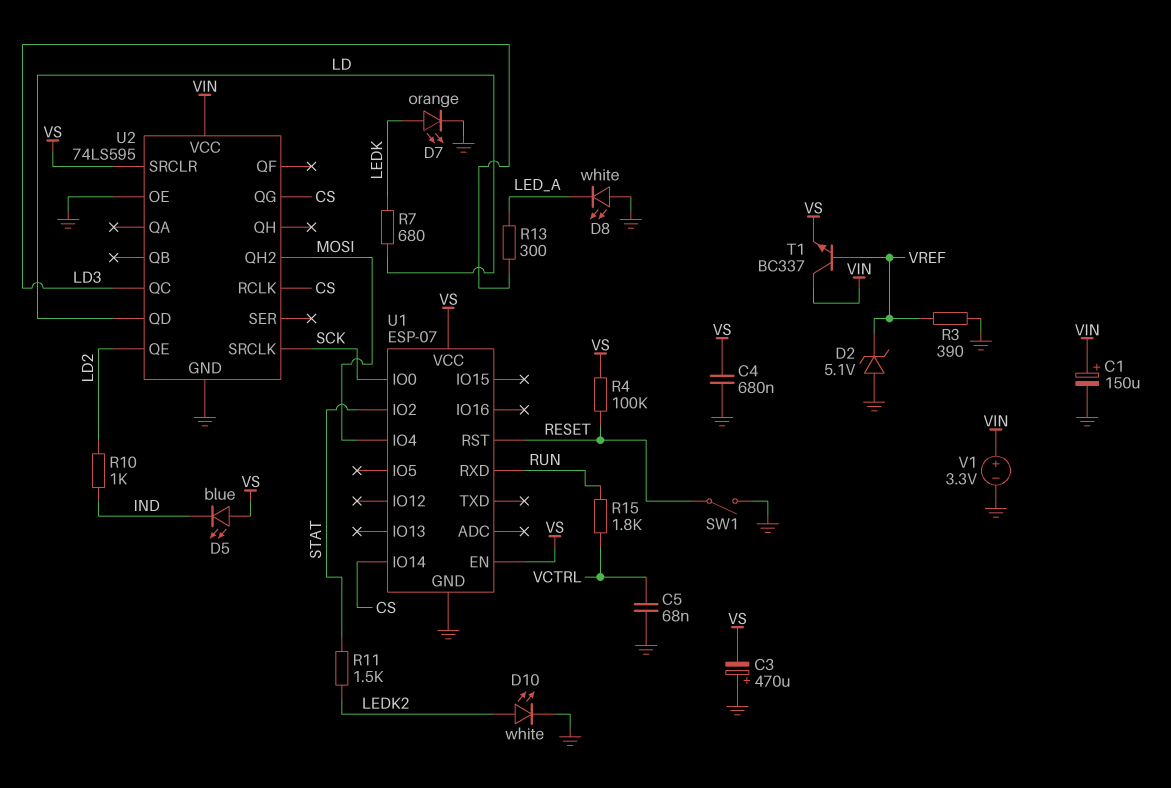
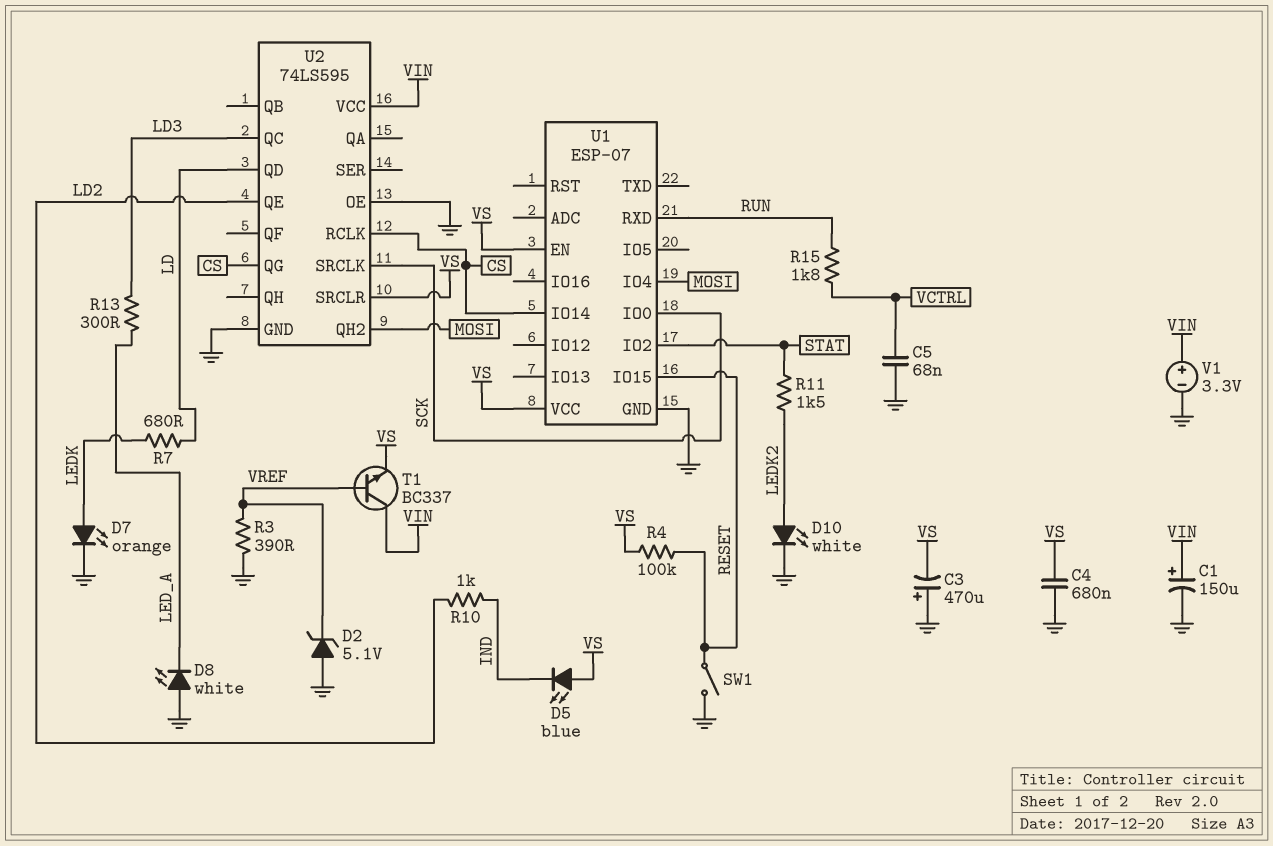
U1 pin IO15: none -> RESET
U1 pin RST: RESET -> none

